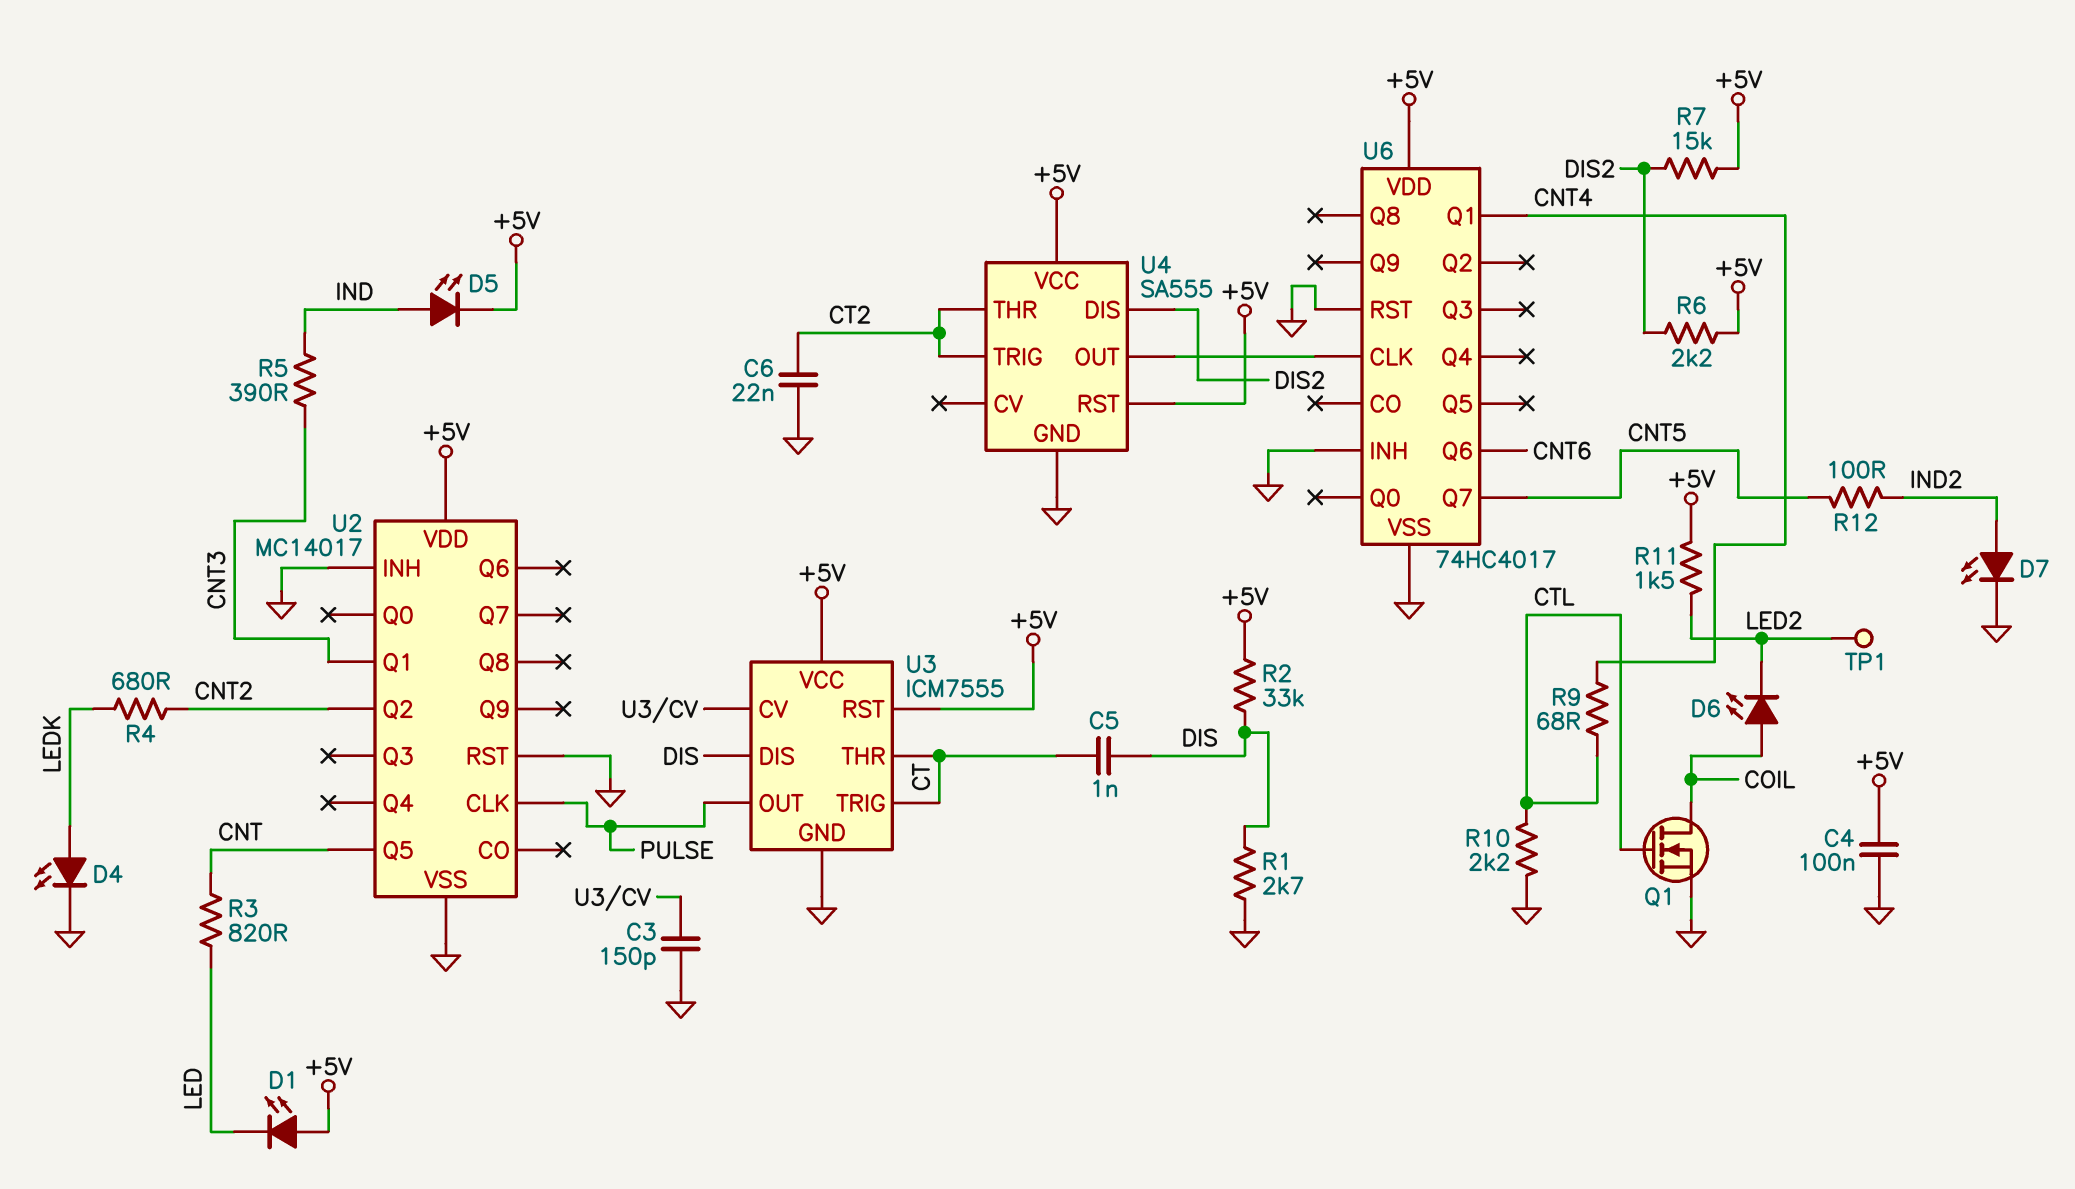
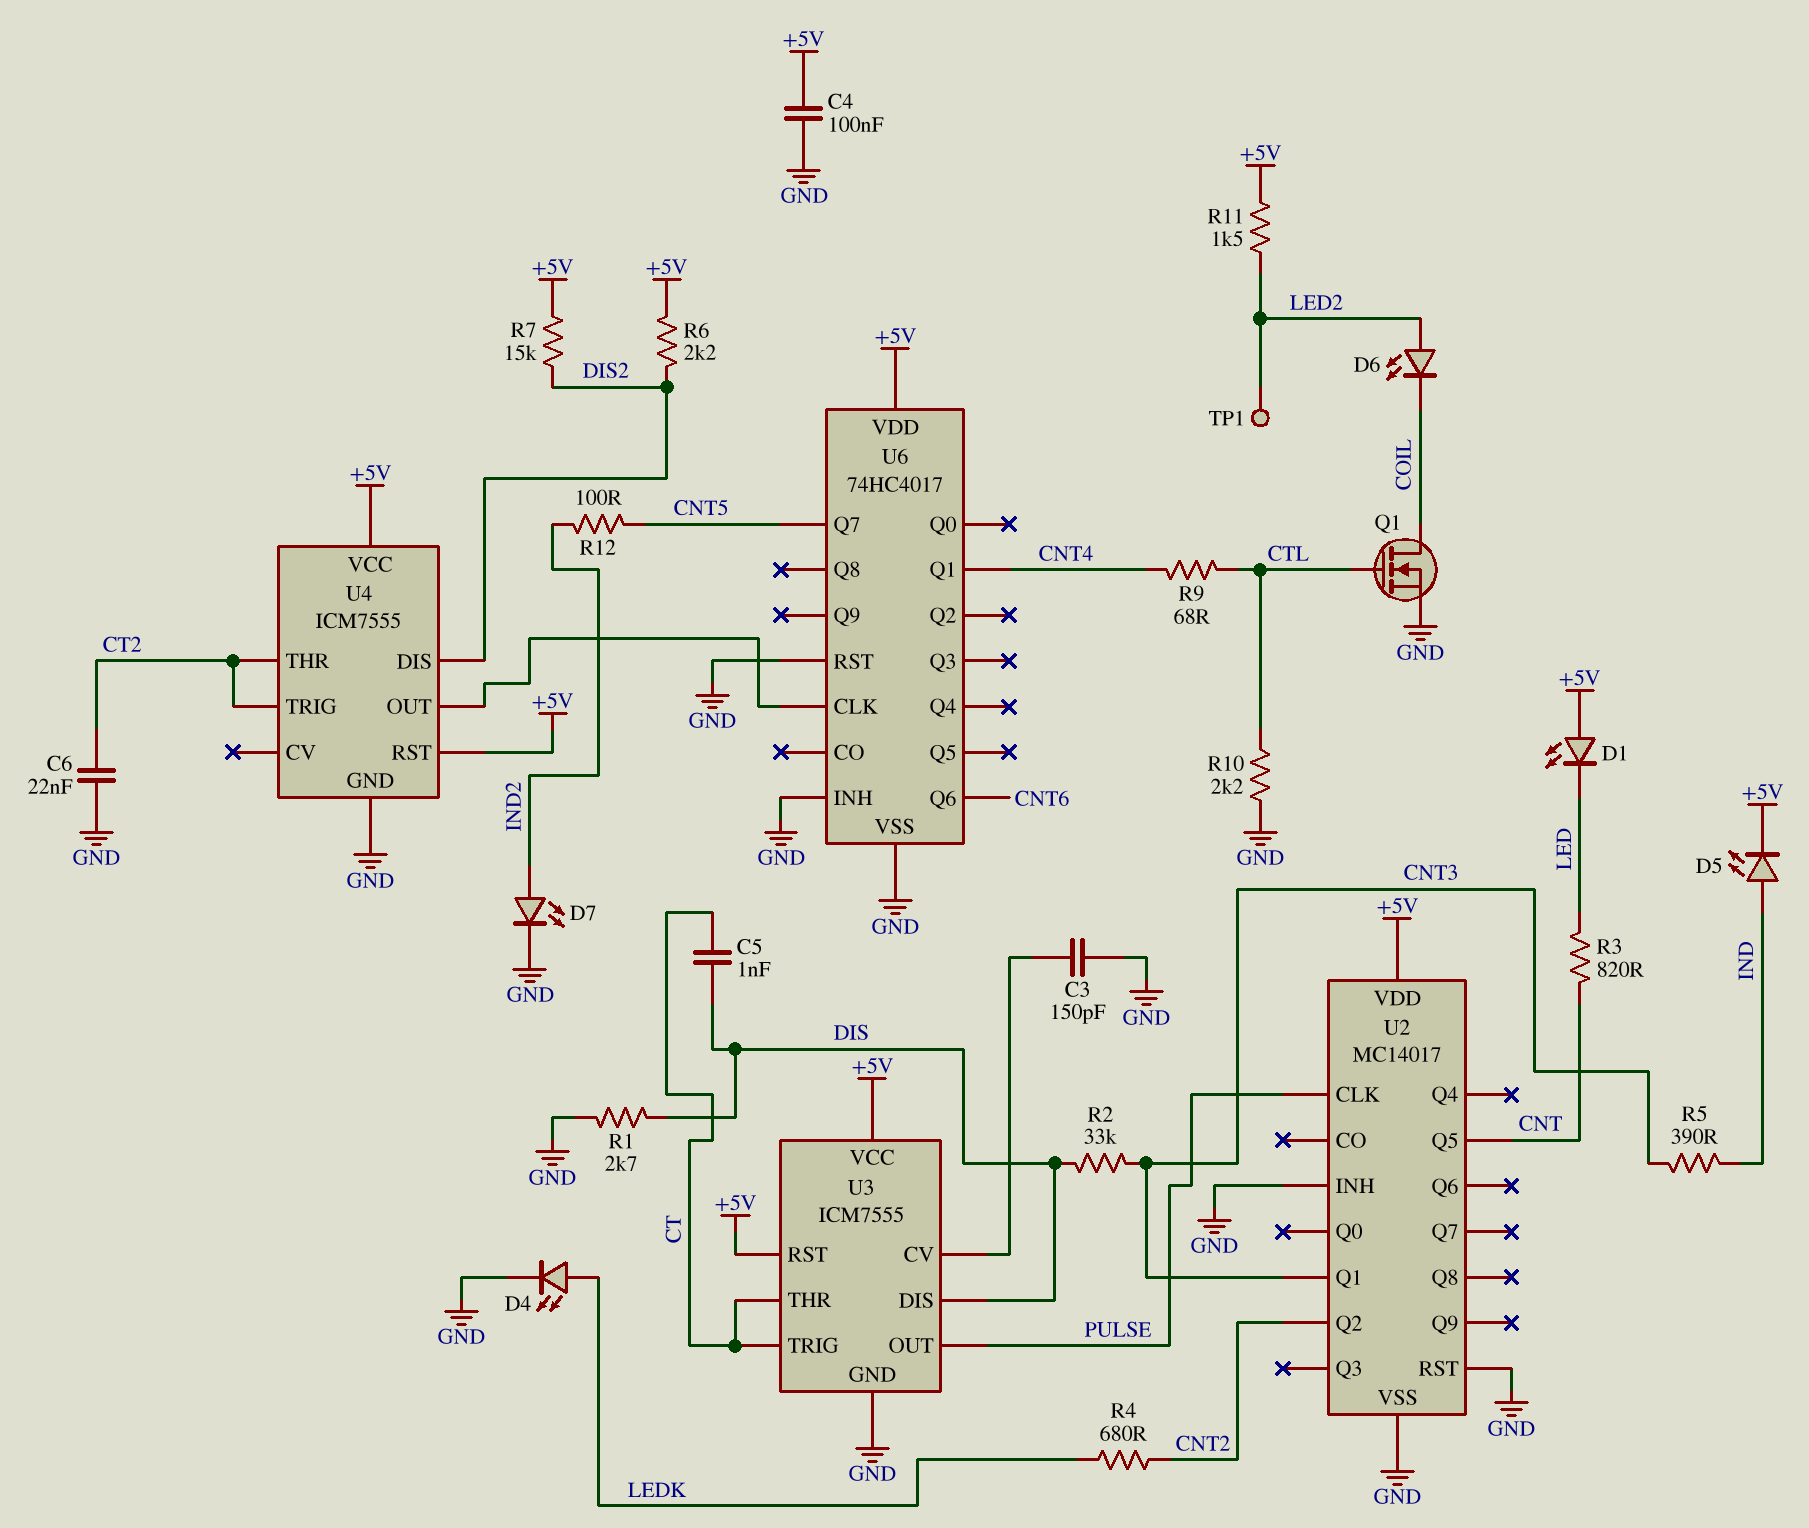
D6: LED (A COIL, K LED2) -> LED (A LED2, K COIL)
R2: 33k (+5V, DIS) -> 33k (CNT3, DIS)
U4: SA555 -> ICM7555

